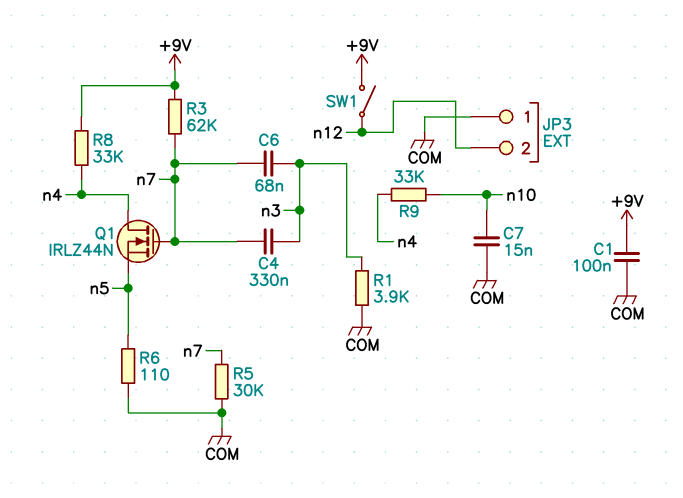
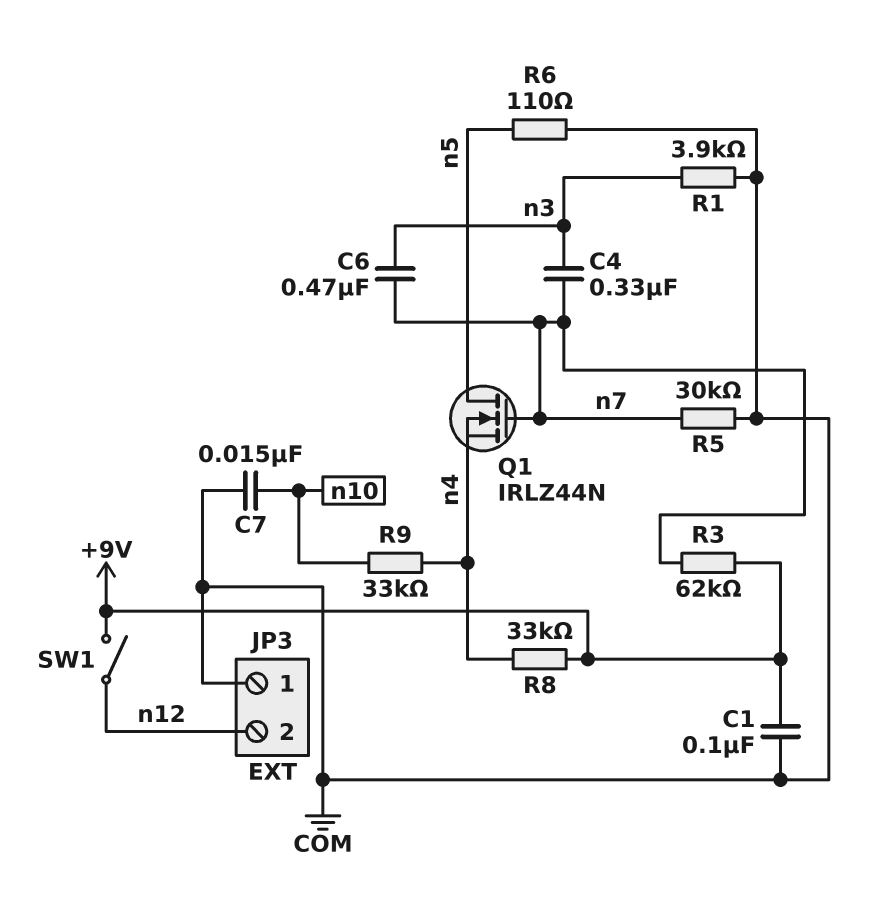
C6: 68nF (n3, n7) -> 470nF (n3, n7)
Q1: NMOS IRLZ44N (G n7, D n4, S n5) -> NMOS IRLZ44N (G n7, D n5, S n4)

